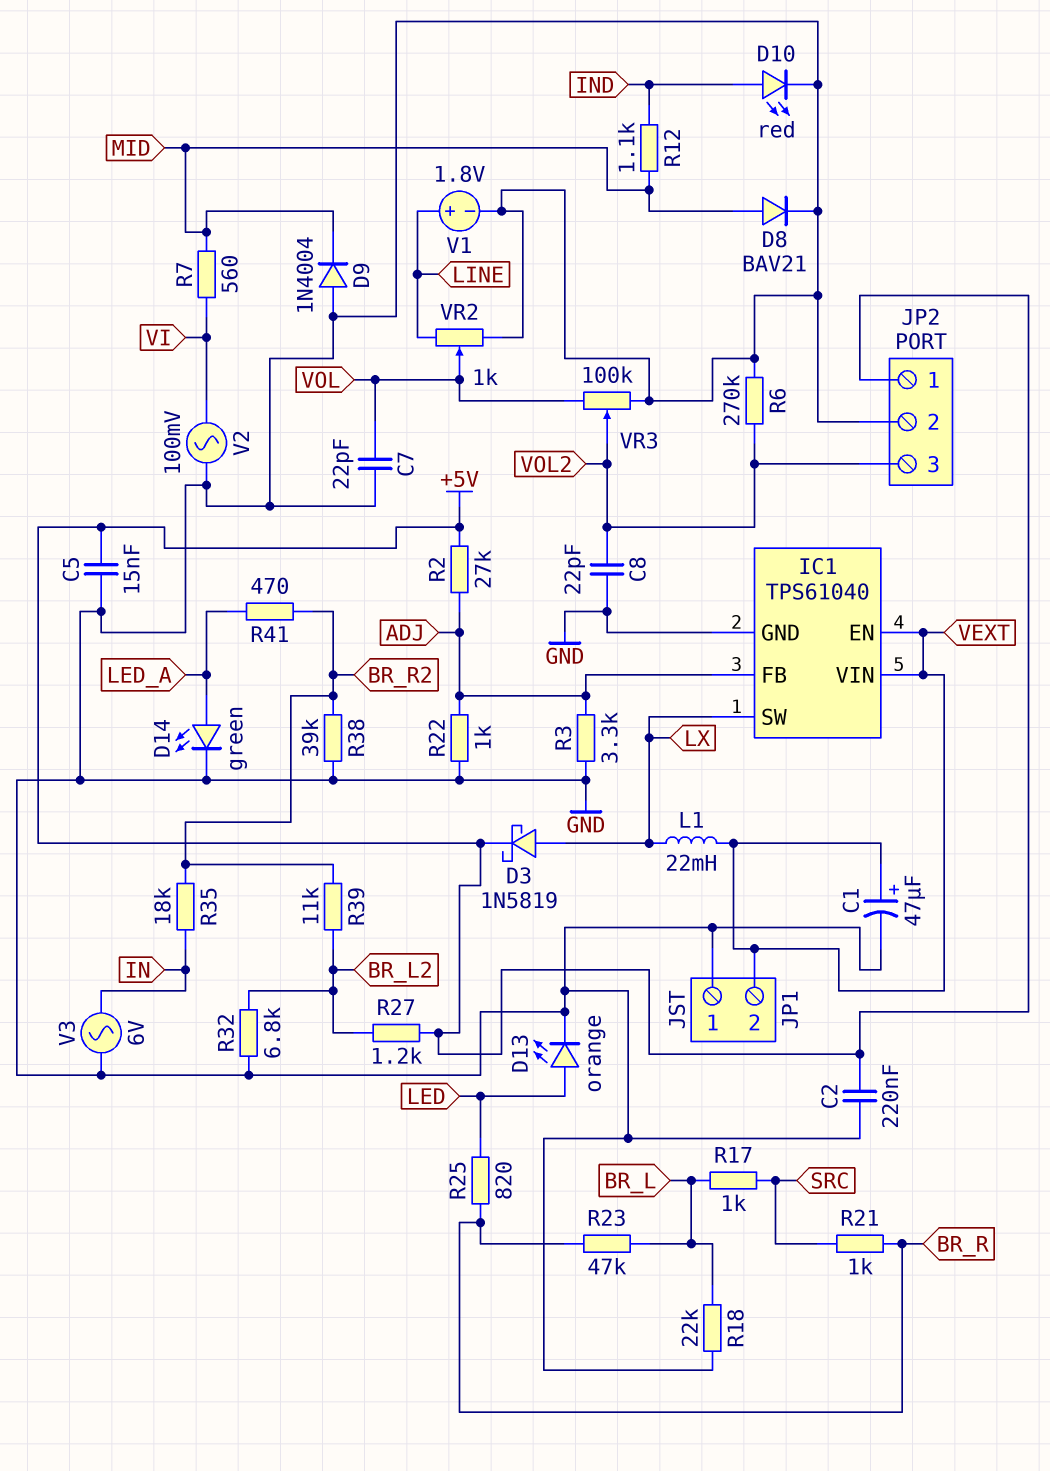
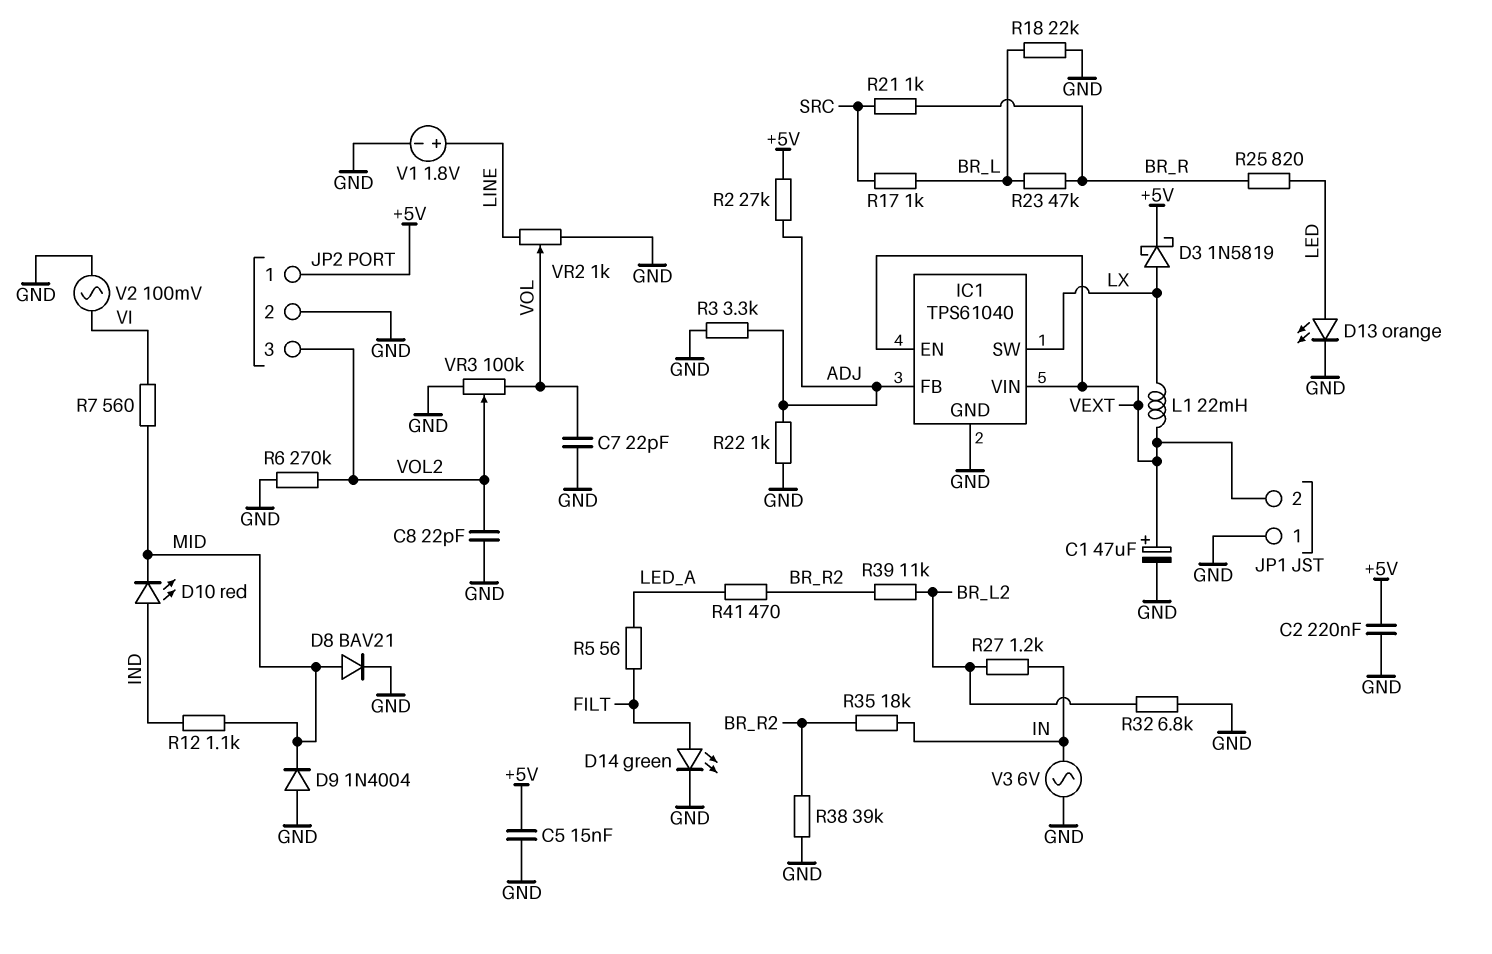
D10: LED red (A IND, K GND) -> LED red (A IND, K MID)
D14: LED green (A LED_A, K GND) -> LED green (A FILT, K GND)
R5: none -> 56 (FILT, LED_A)
R27: 1.2k (+5V, BR_L2) -> 1.2k (BR_L2, IN)

